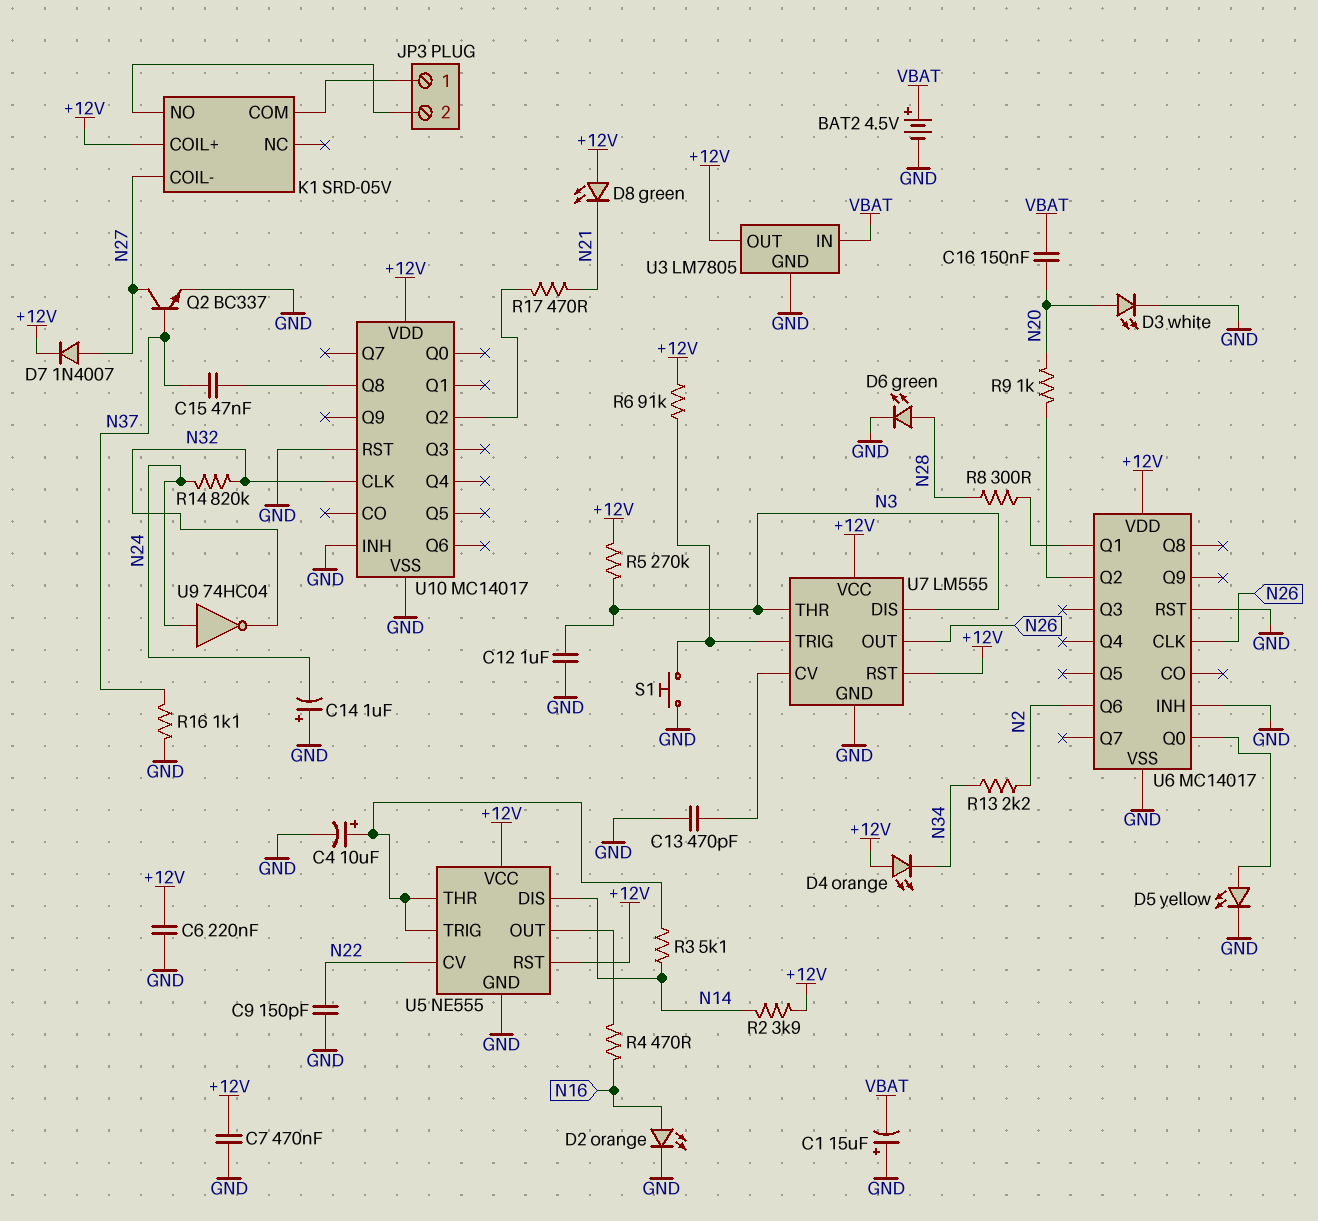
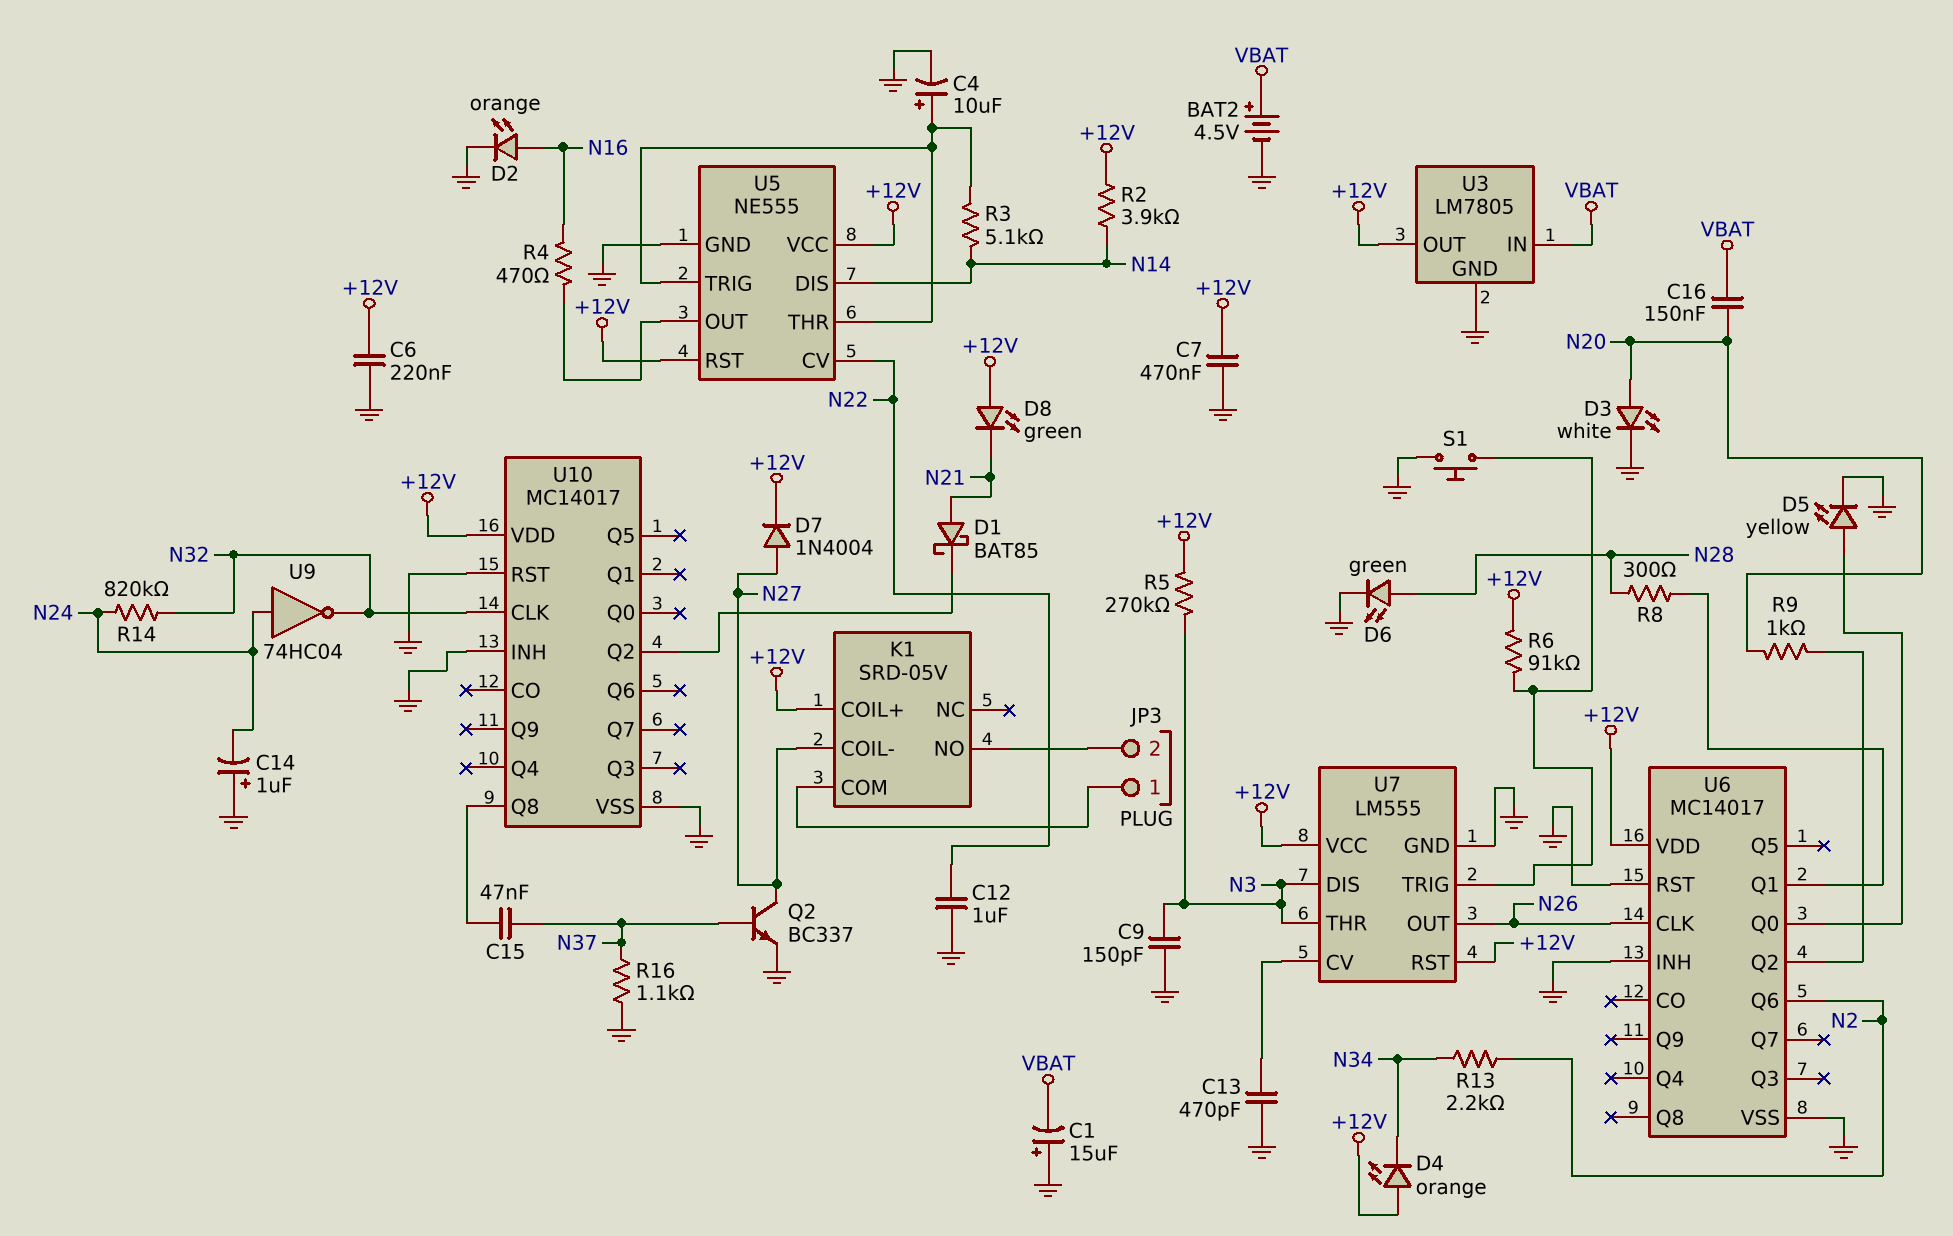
C9: 150pF (GND, N22) -> 150pF (GND, N3)
C12: 1uF (GND, N3) -> 1uF (GND, N22)
D1: none -> schottky BAT85 (A N21, K U10/Q2)
D7: diode 1N4007 (A N27, K +12V) -> diode 1N4004 (A N27, K +12V)
R17: 470 (N21, U10/Q2) -> none

